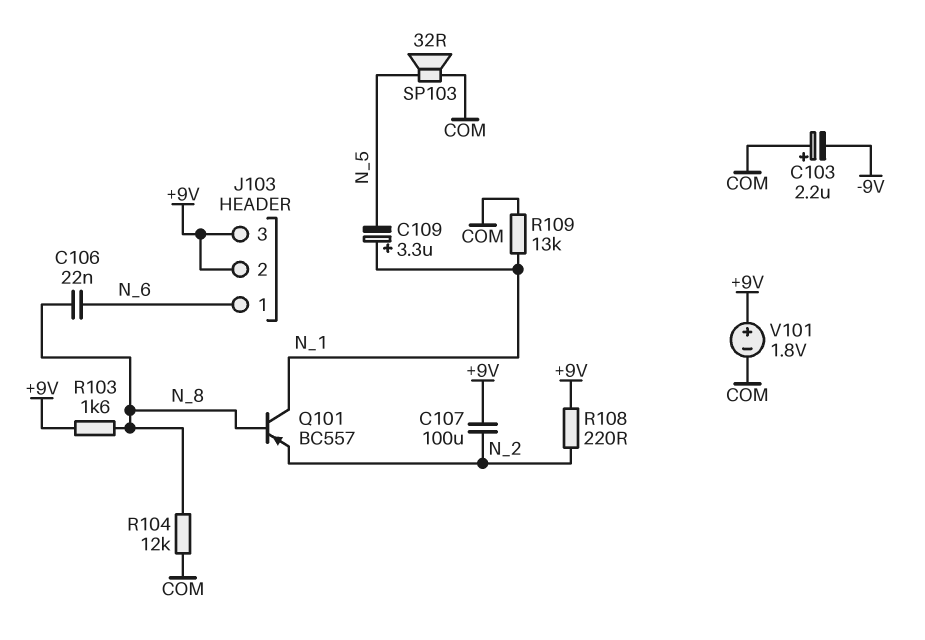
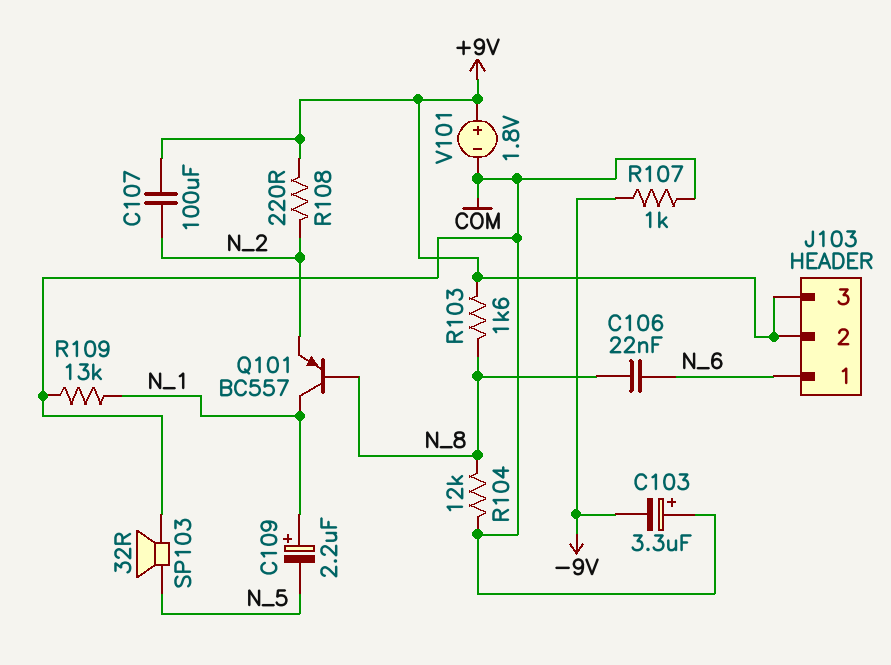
C103: 2.2uF (plus COM, minus -9V) -> 3.3uF (plus COM, minus -9V)
C109: 3.3uF (plus N_1, minus N_5) -> 2.2uF (plus N_1, minus N_5)
R107: none -> 1k (-9V, COM)

